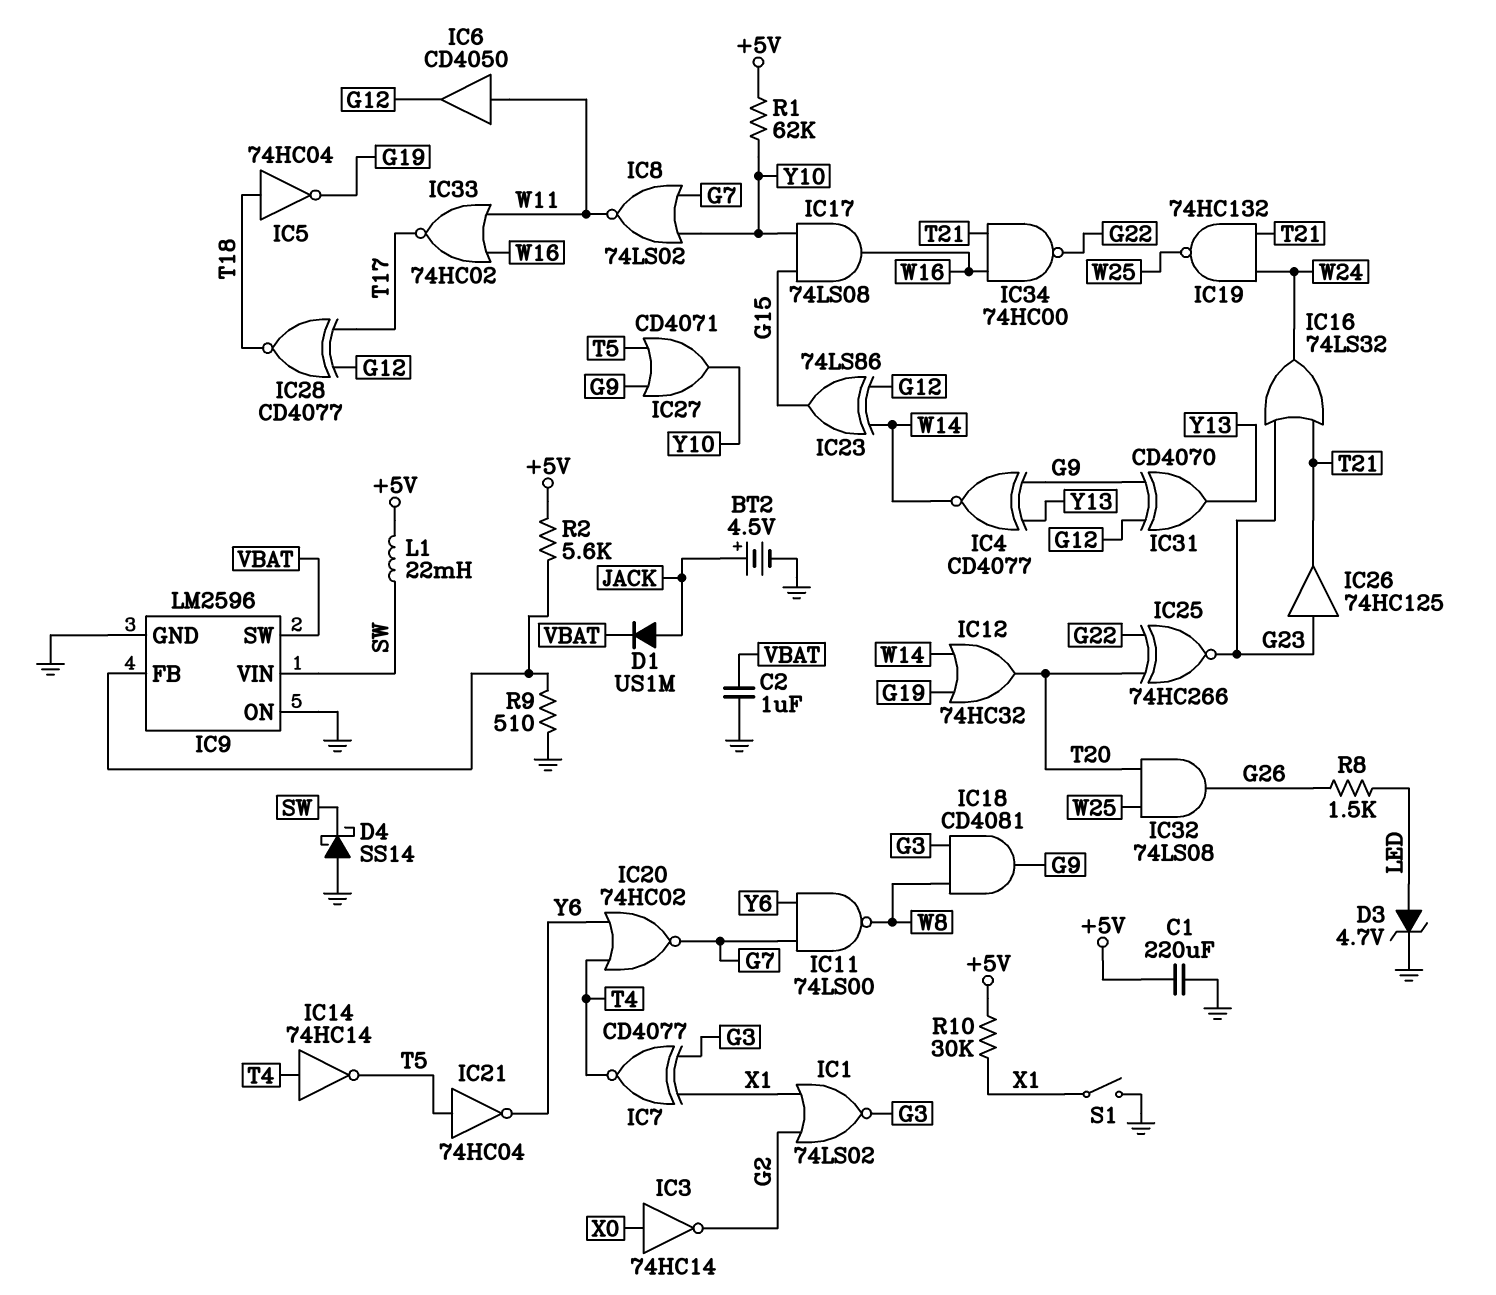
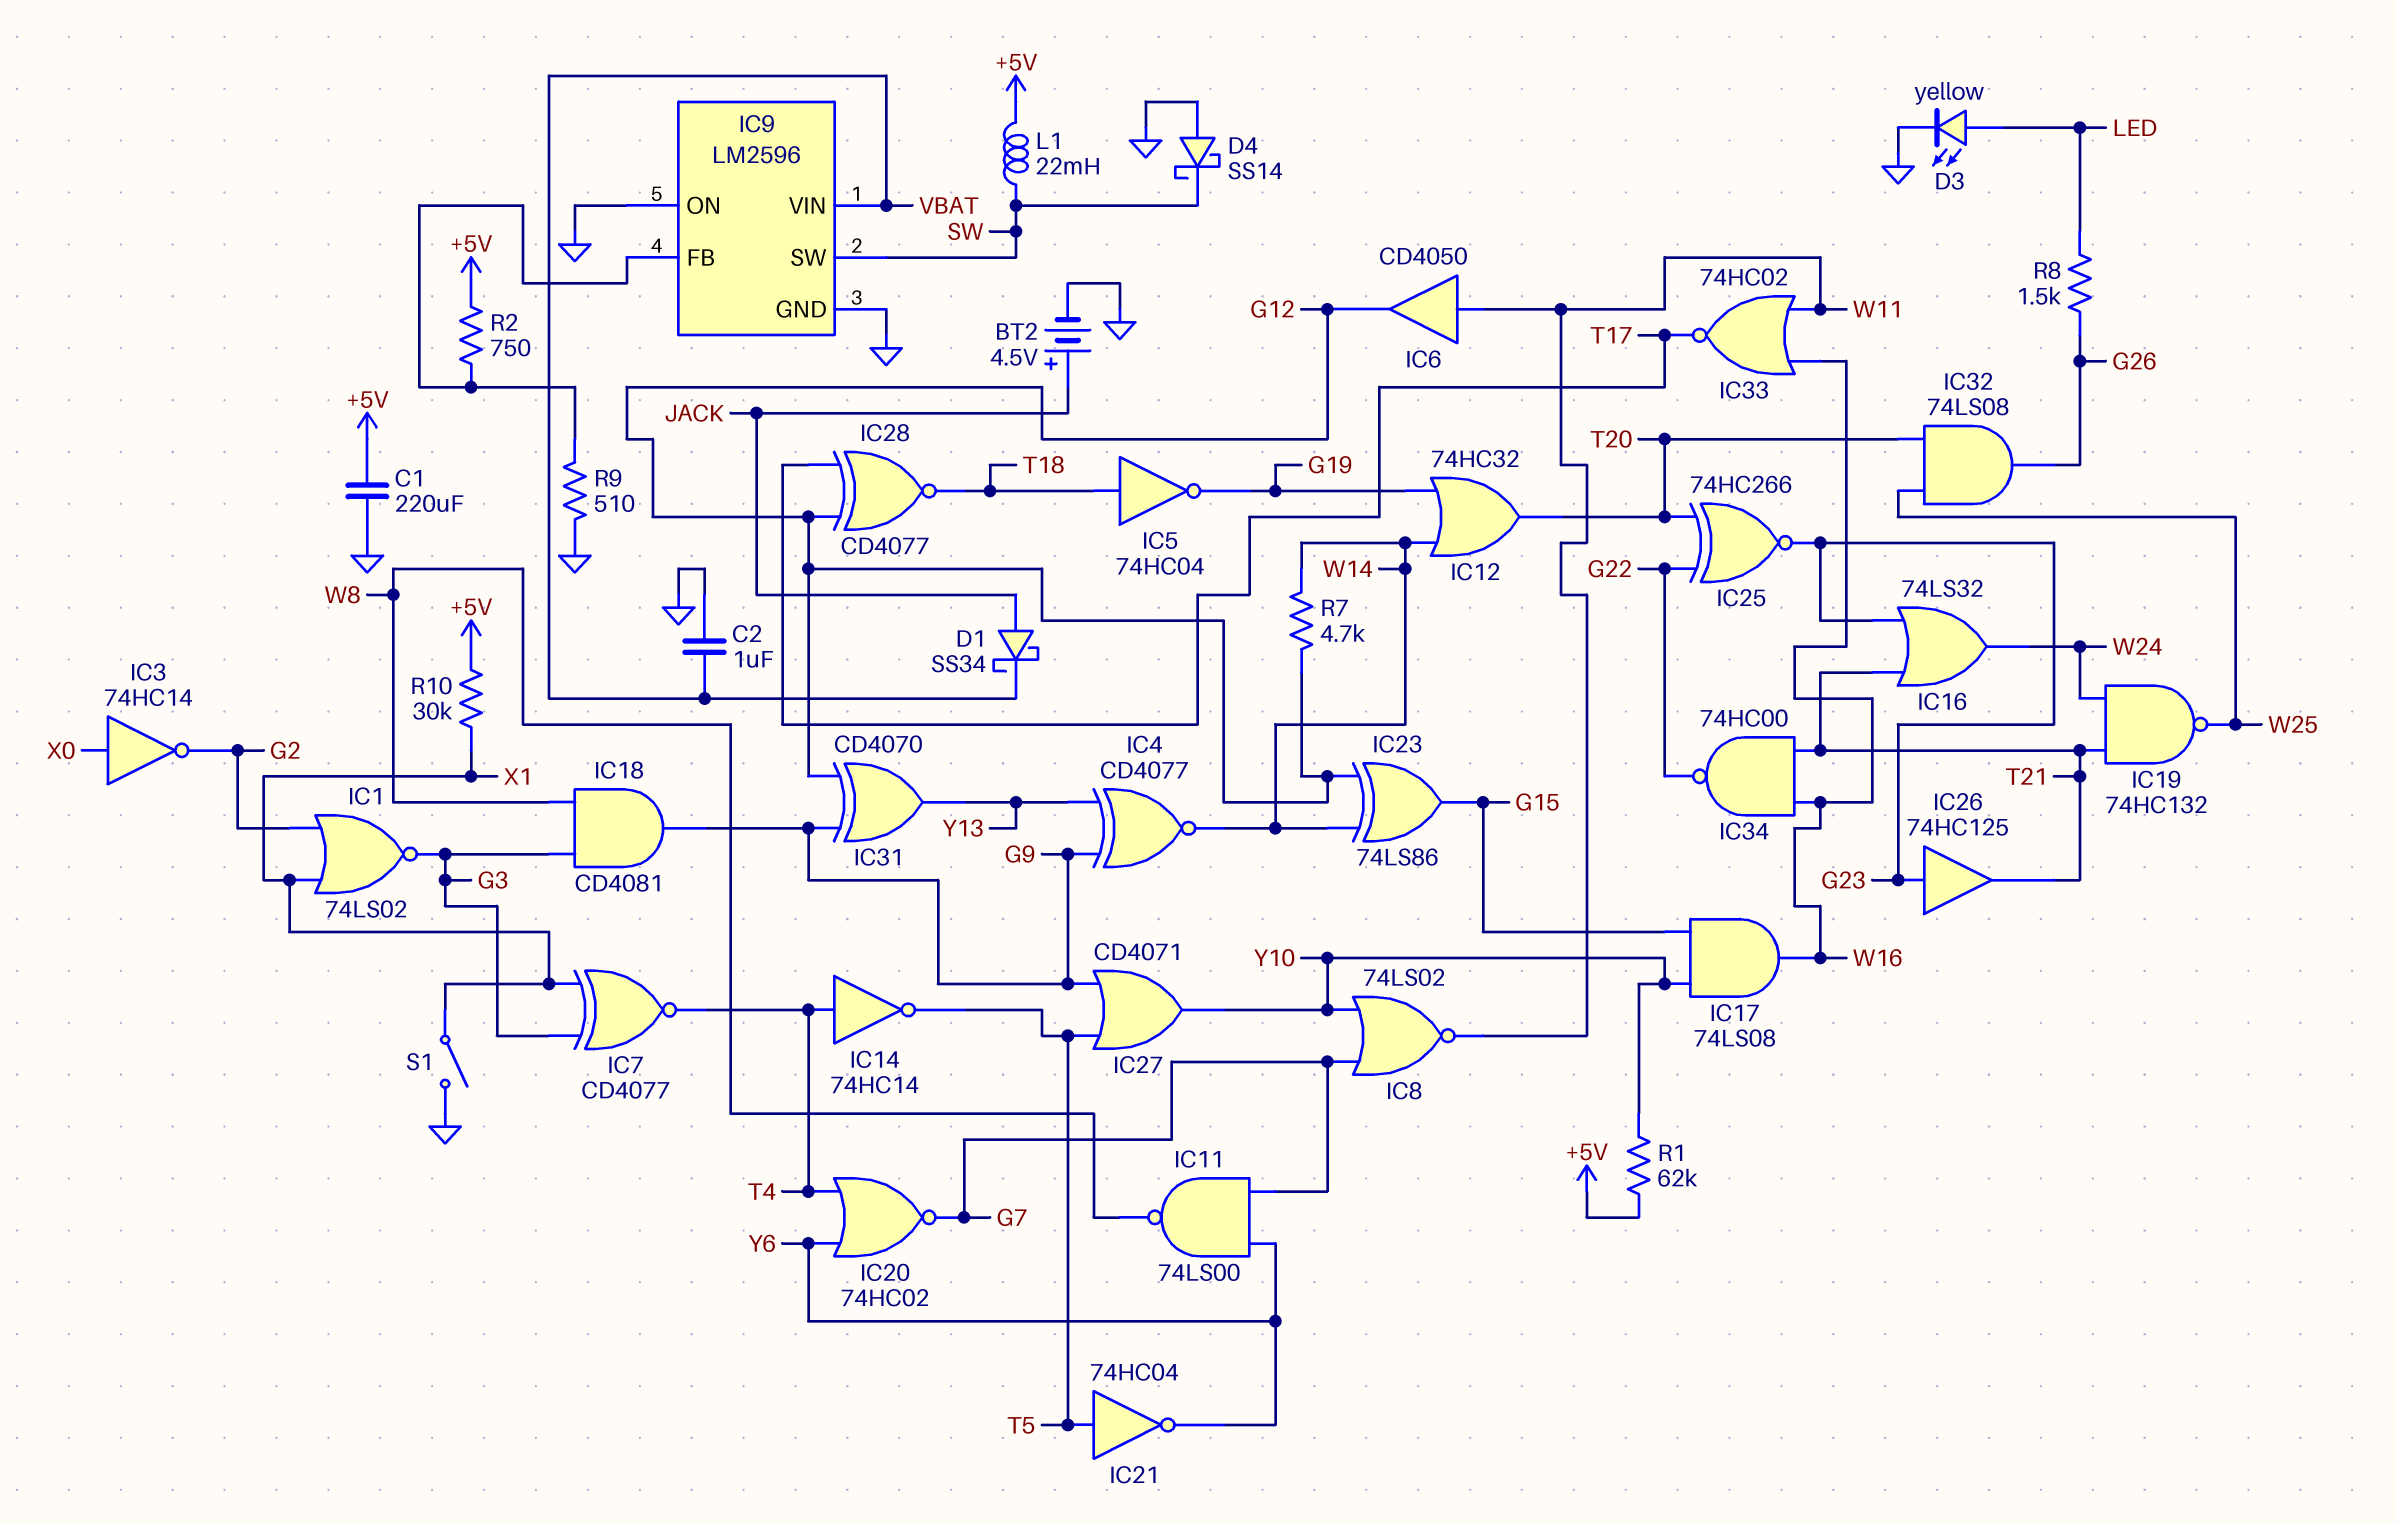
D1: diode US1M (A JACK, K VBAT) -> schottky SS34 (A JACK, K VBAT)
D3: zener 4.7V (A LED, K GND) -> LED yellow (A LED, K GND)
IC9 pin SW: VBAT -> SW
IC9 pin VIN: SW -> VBAT
R2: 5.6k (+5V, IC9/FB) -> 750 (+5V, IC9/FB)
R7: none -> 4.7k (G12, W14)

